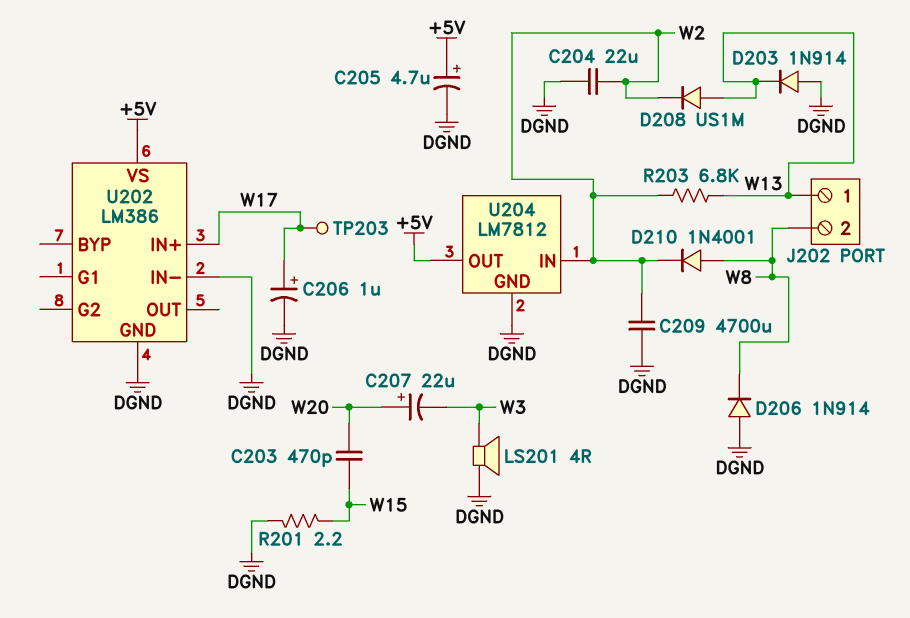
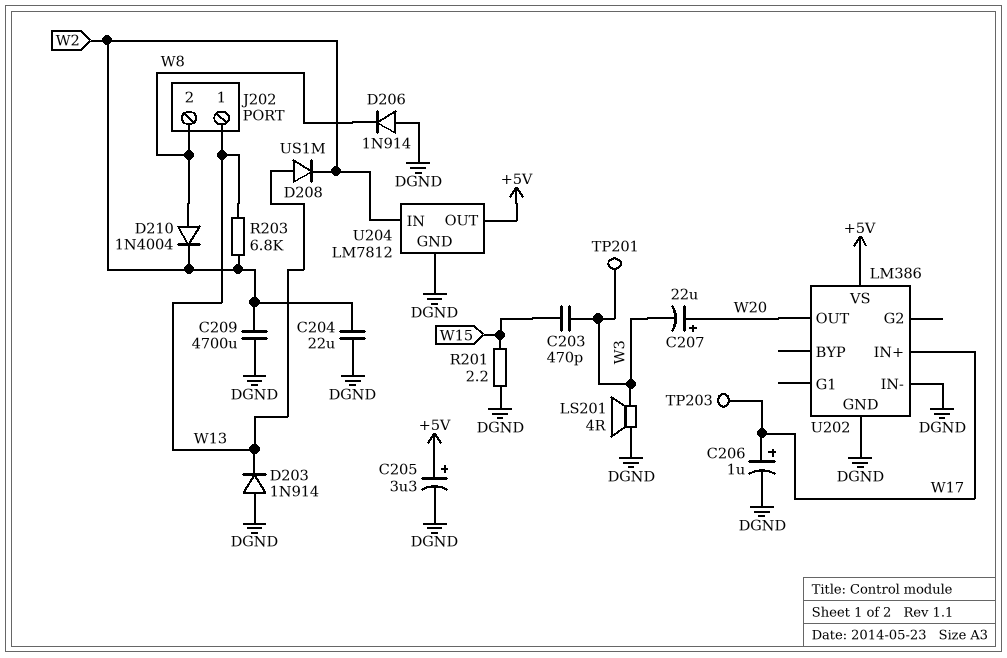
C203: 470pF (W15, W20) -> 470pF (W3, W15)
C205: 4.7uF (plus +5V, minus DGND) -> 3.3uF (plus +5V, minus DGND)
D210: diode 1N4001 (A W8, K W2) -> diode 1N4004 (A W8, K W2)
TP201: none -> test point (W3)
U202 pin OUT: none -> W20

